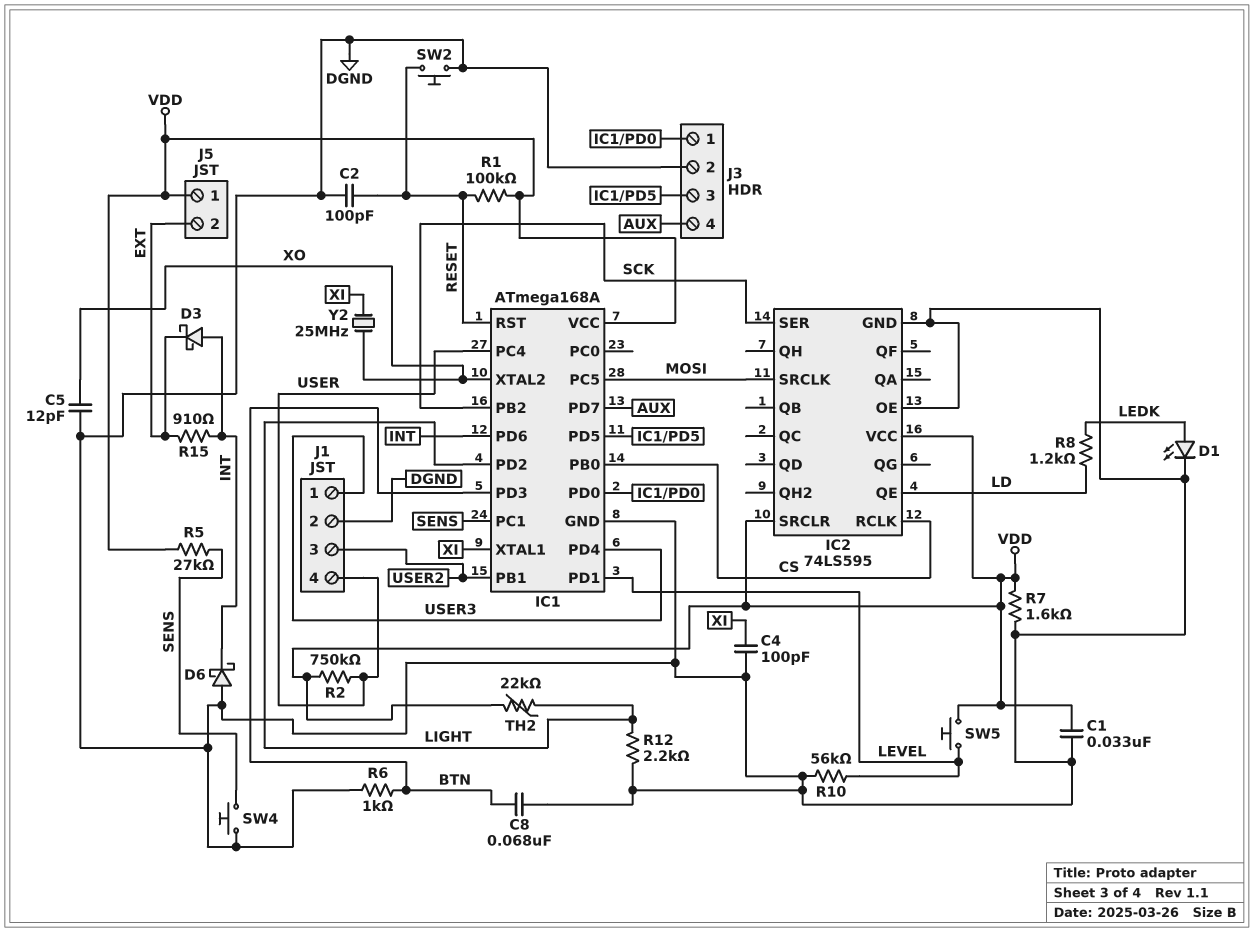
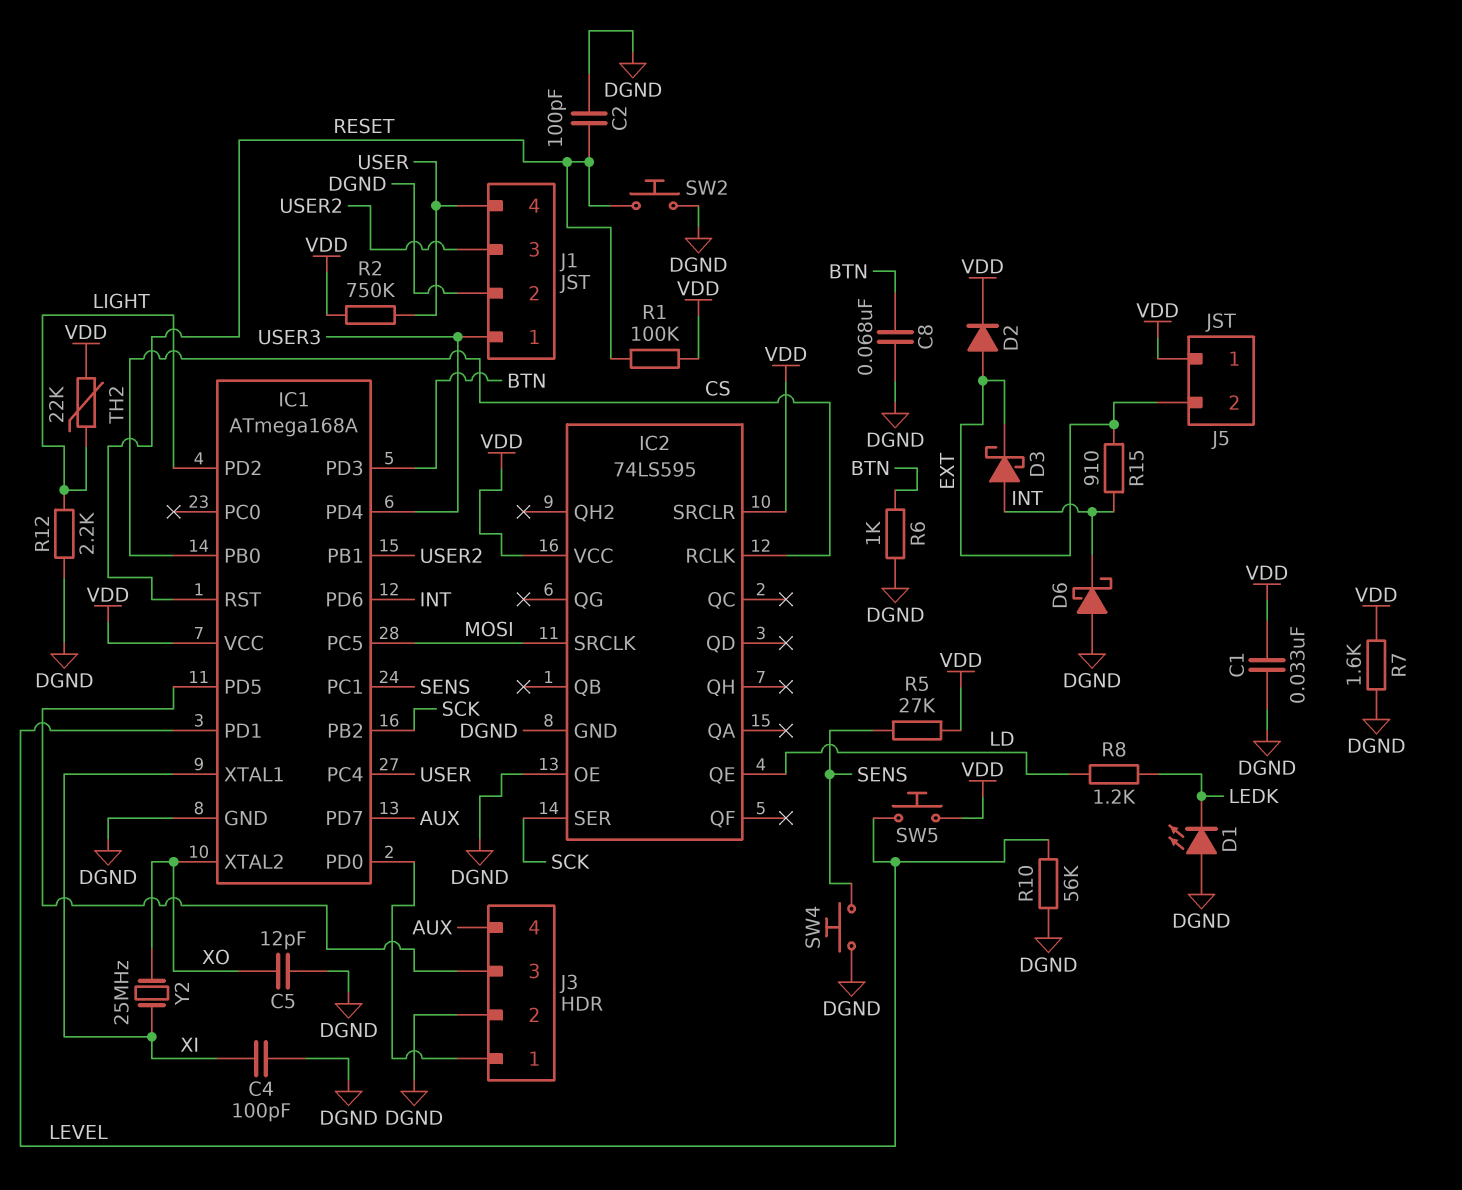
D1: LED (A LEDK, K DGND) -> LED (A DGND, K LEDK)
D2: none -> diode (A EXT, K VDD)

